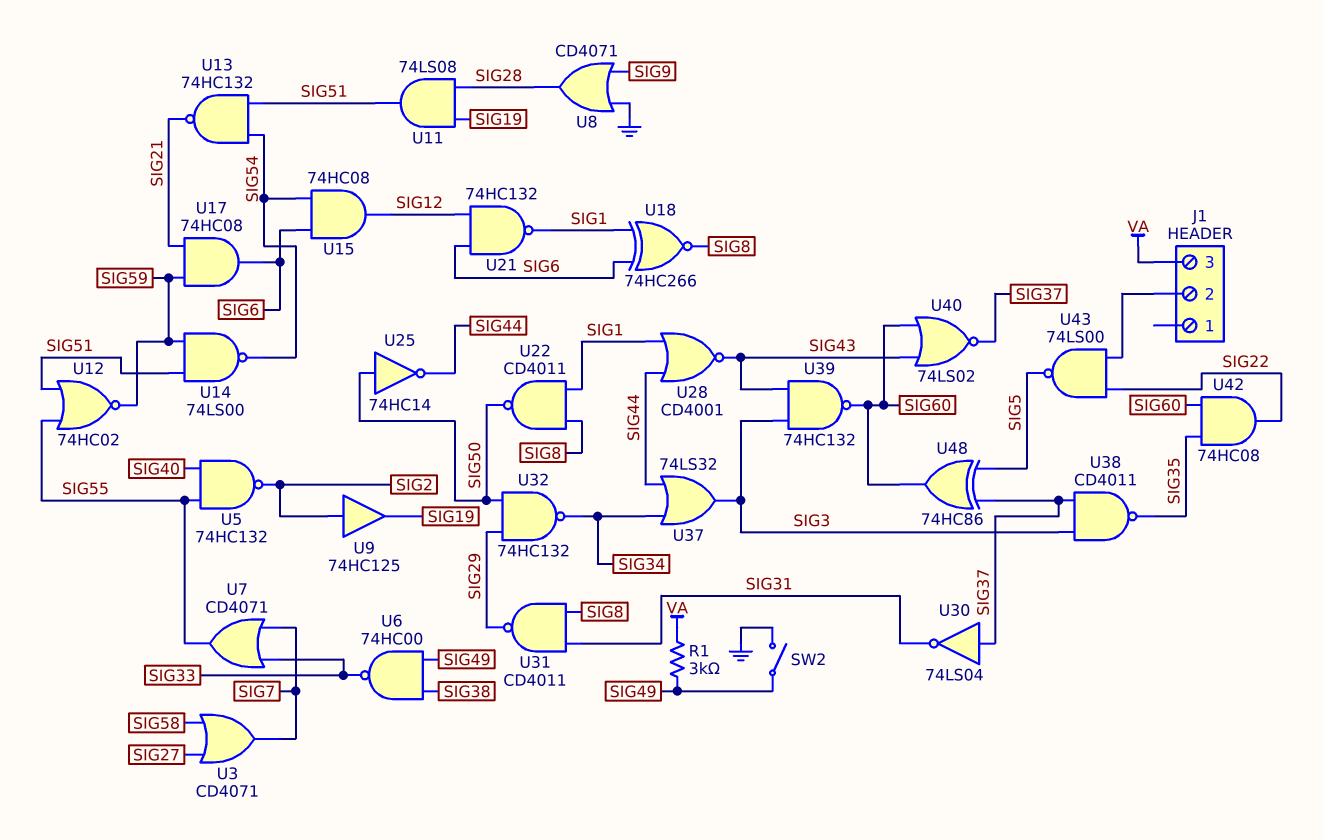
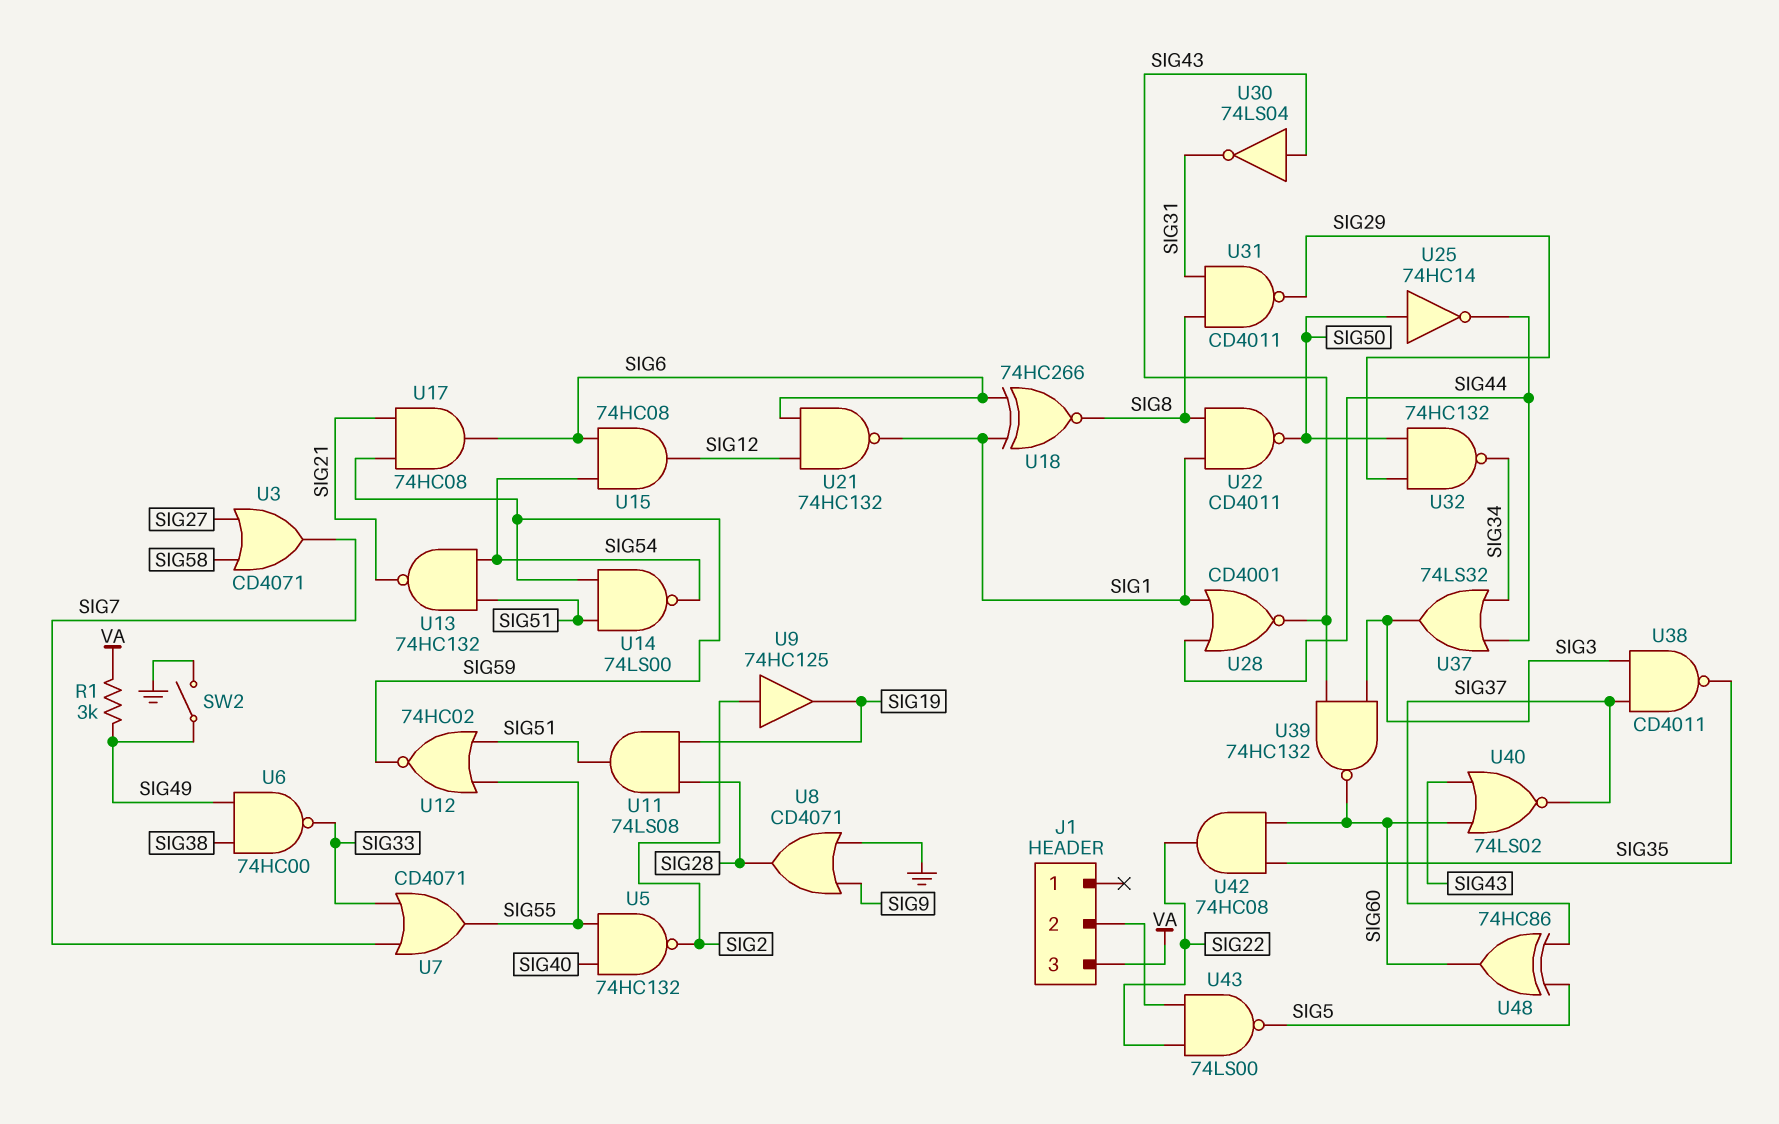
U30: NOT 74LS04 (in SIG37, out SIG31) -> NOT 74LS04 (in SIG43, out SIG31)

